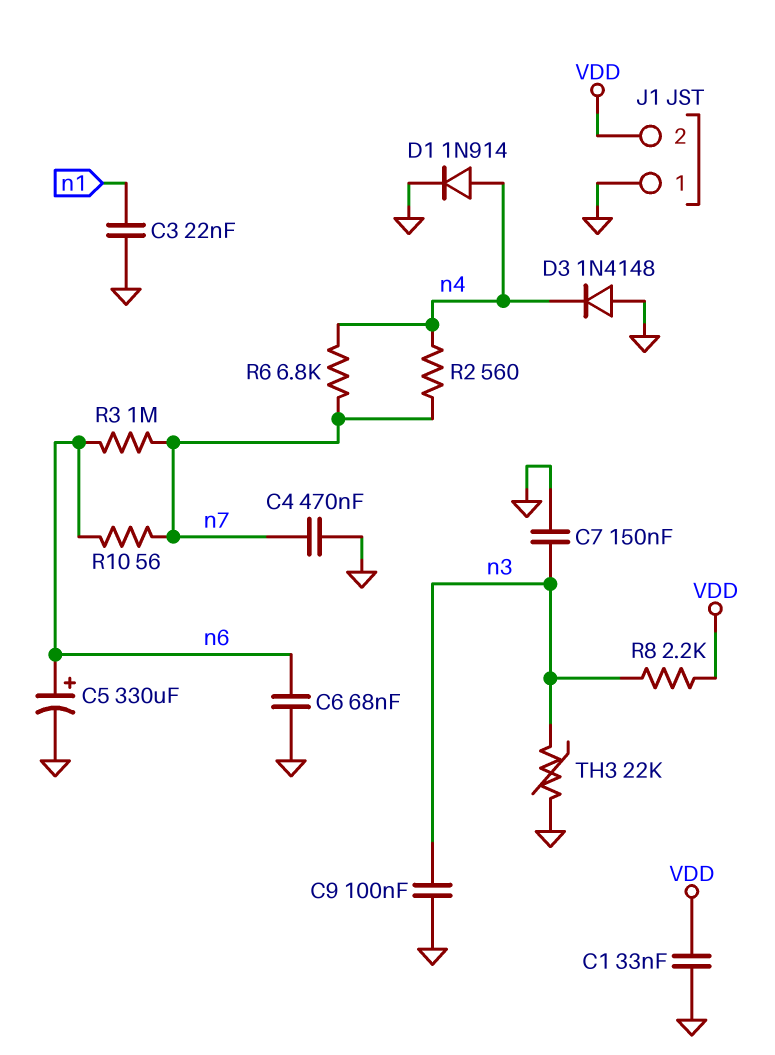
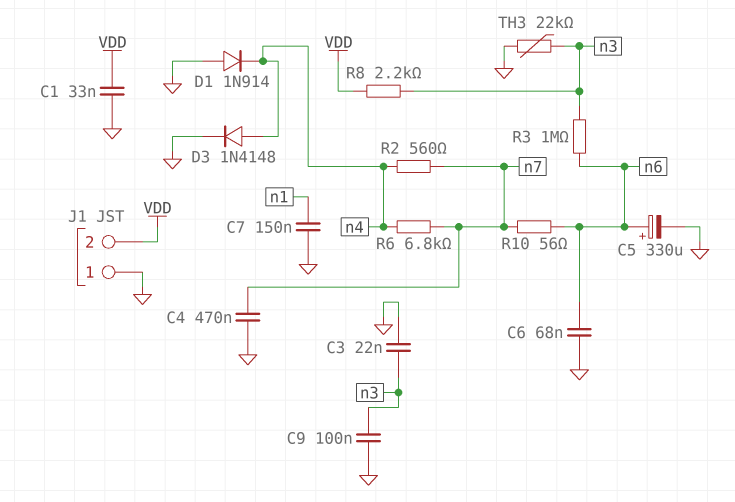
C3: 22nF (GND, n1) -> 22nF (GND, n3)
C7: 150nF (GND, n3) -> 150nF (GND, n1)
D1: diode 1N914 (A n4, K GND) -> diode 1N914 (A GND, K n4)
D3: diode 1N4148 (A GND, K n4) -> diode 1N4148 (A n4, K GND)
R3: 1M (n6, n7) -> 1M (n3, n6)

